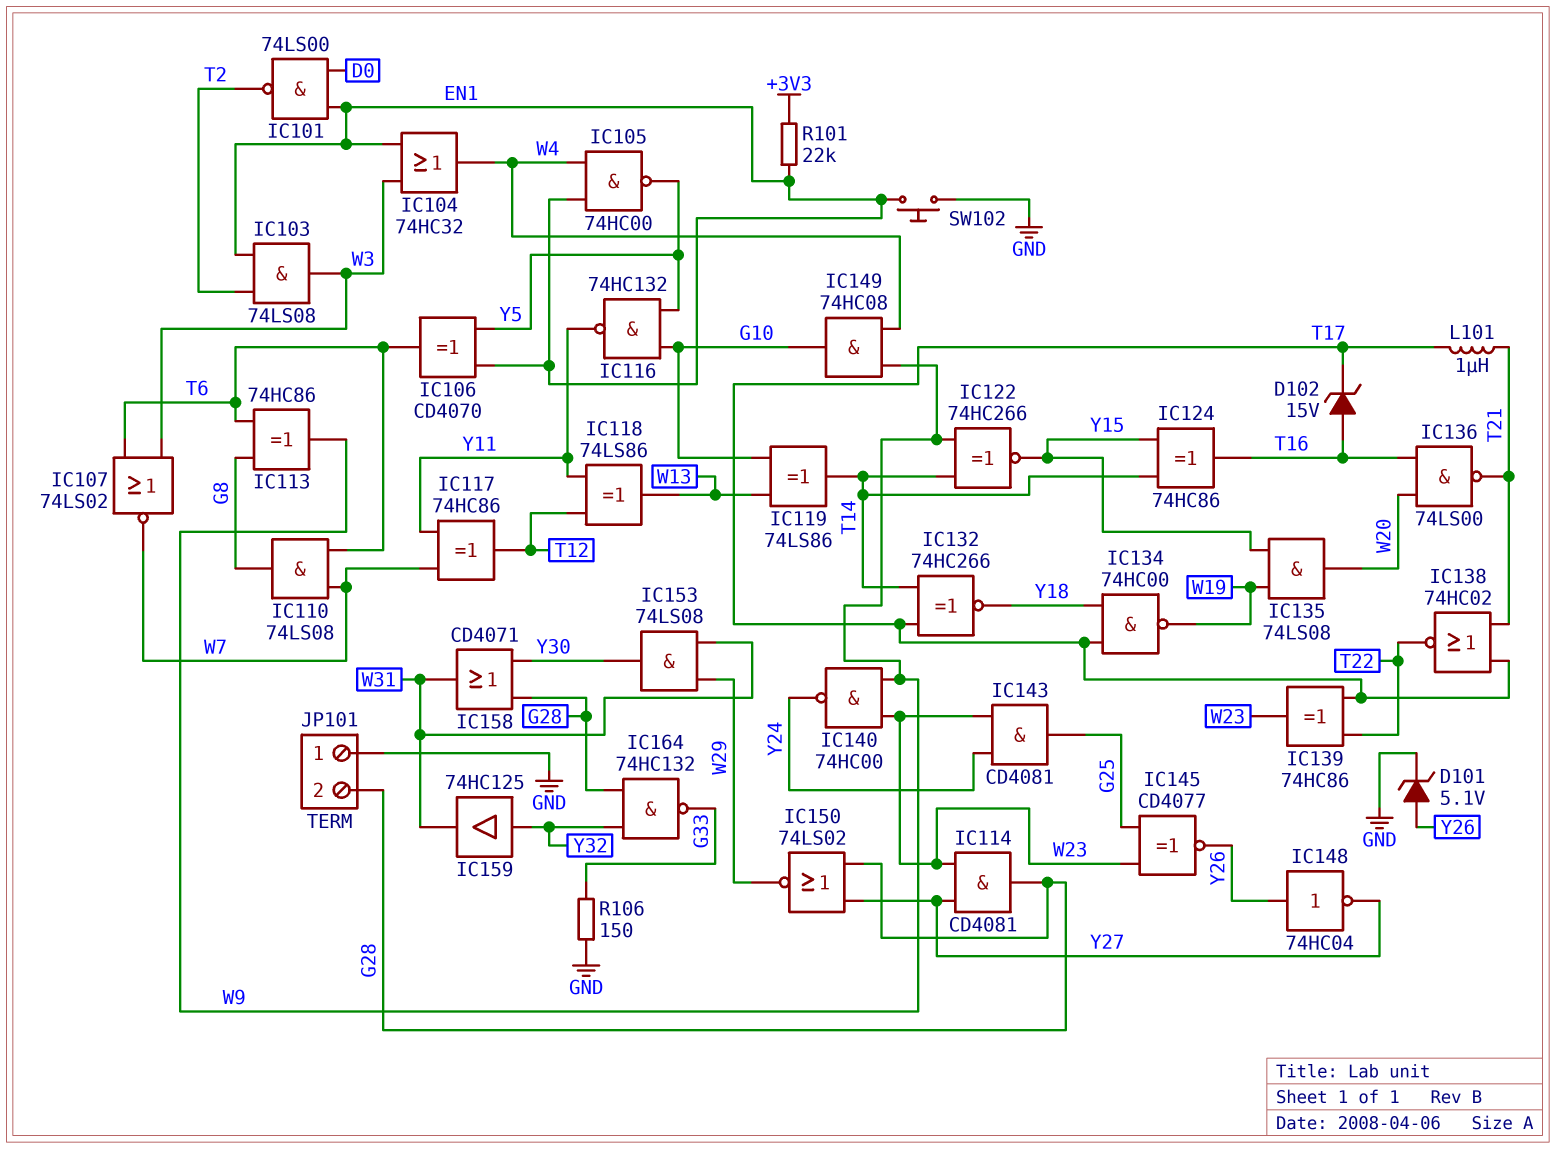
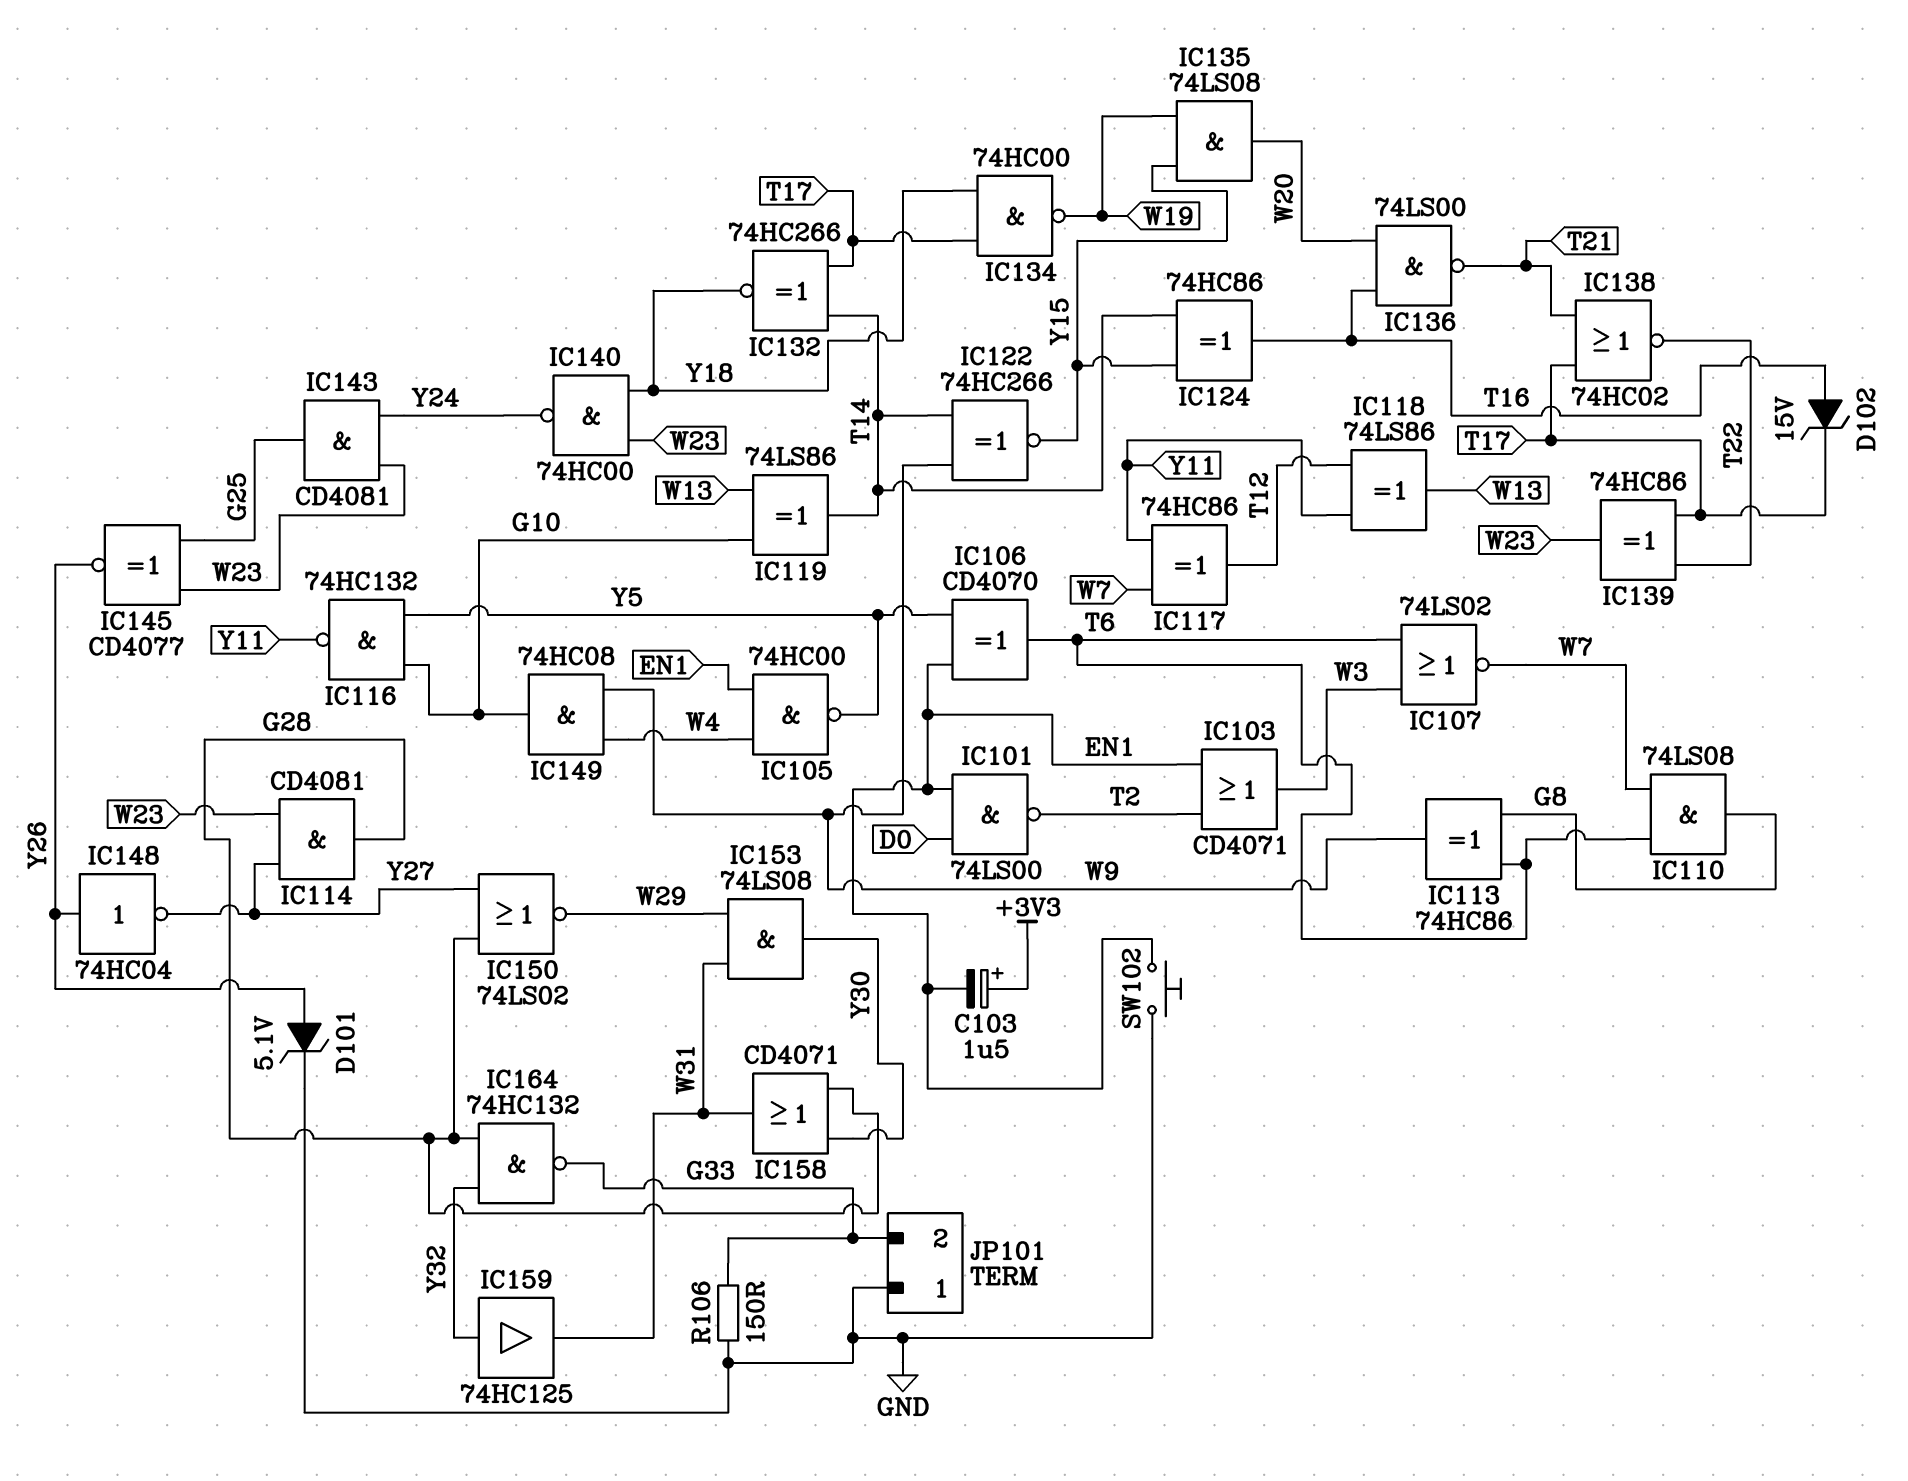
C103: none -> 1.5uF (plus +3V3, minus EN1)
IC103: AND 74LS08 (in EN1, in T2, out W3) -> OR CD4071 (in EN1, in T2, out W3)
IC104: OR 74HC32 (in EN1, in W3, out W4) -> none
IC140: NAND 74HC00 (in W9, in W23, out Y24) -> NAND 74HC00 (in W23, in Y18, out Y24)
JP101 pin 2: G28 -> G33
L101: 1uH (T17, T21) -> none
R101: 22k (+3V3, EN1) -> none

